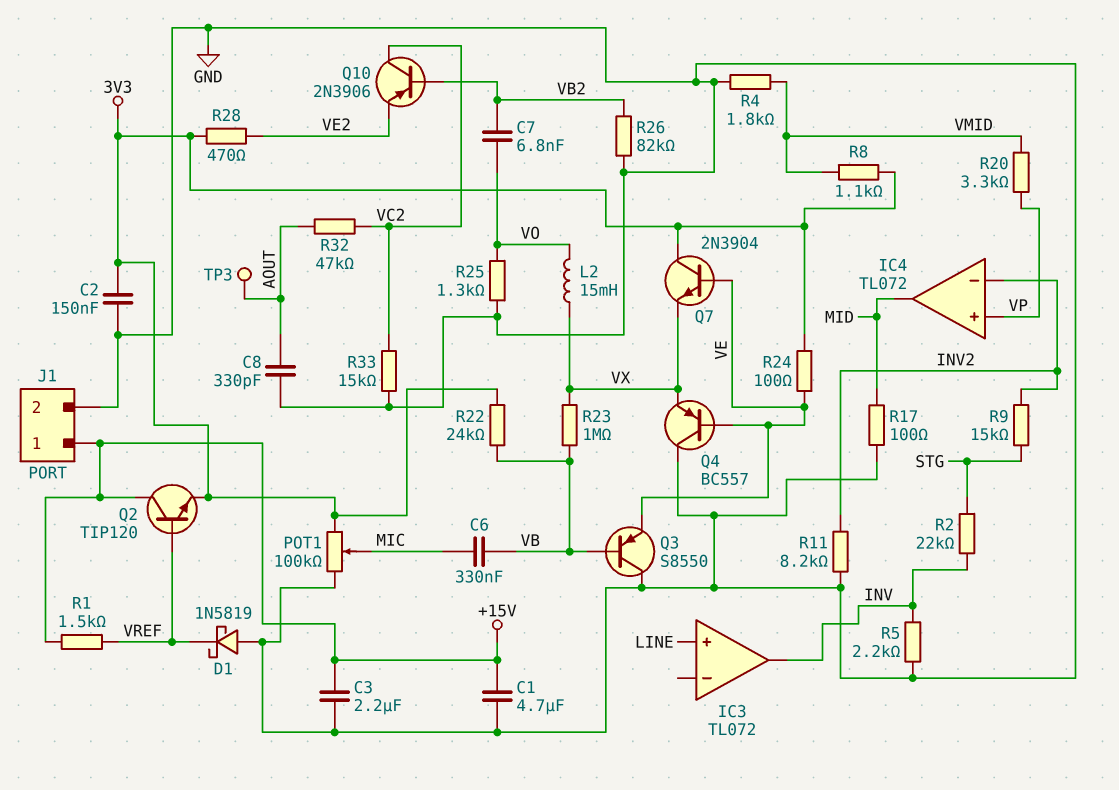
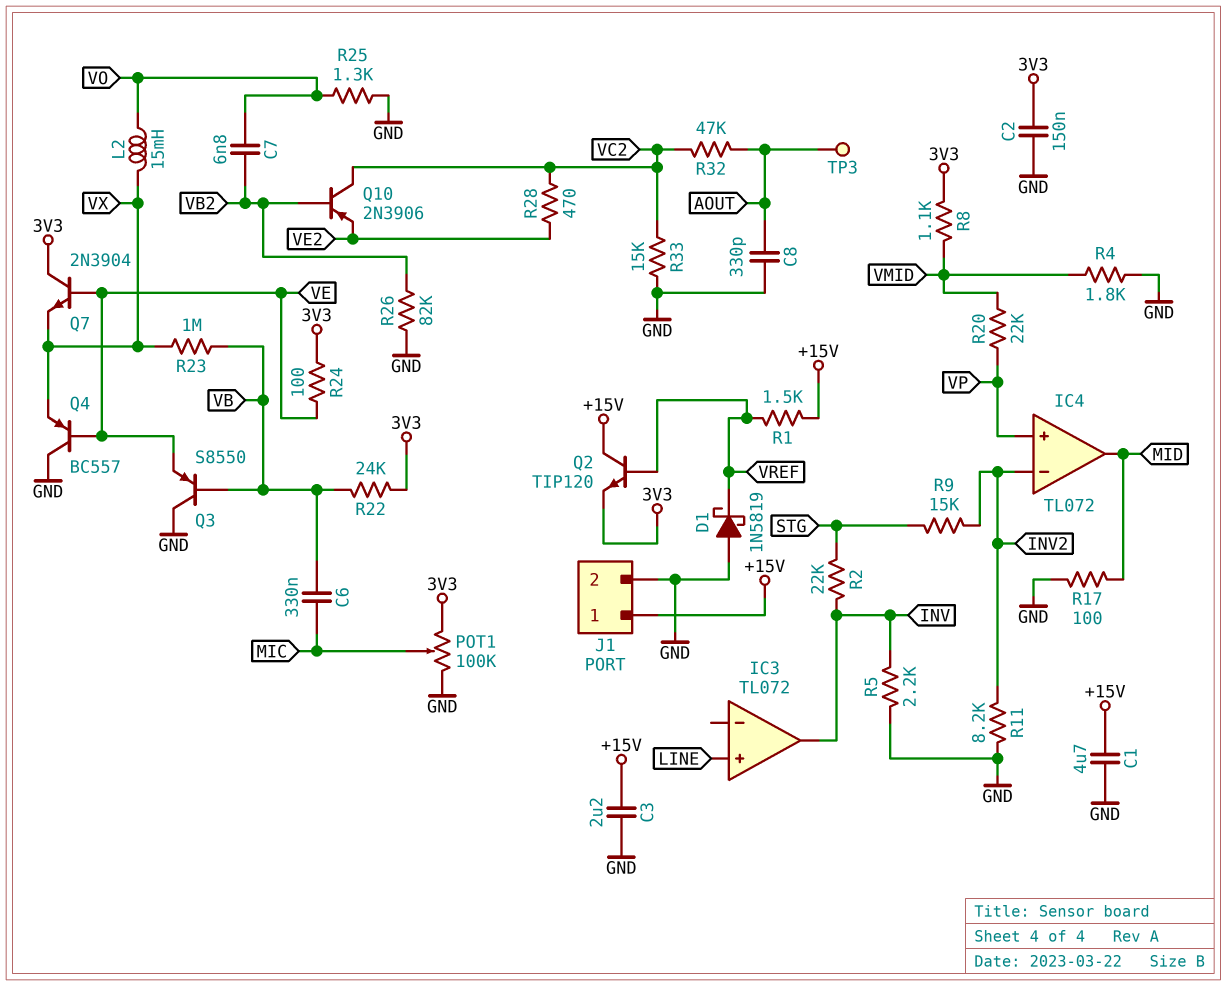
R20: 3.3k (VMID, VP) -> 22k (VMID, VP)
R28: 470 (3V3, VE2) -> 470 (VC2, VE2)

